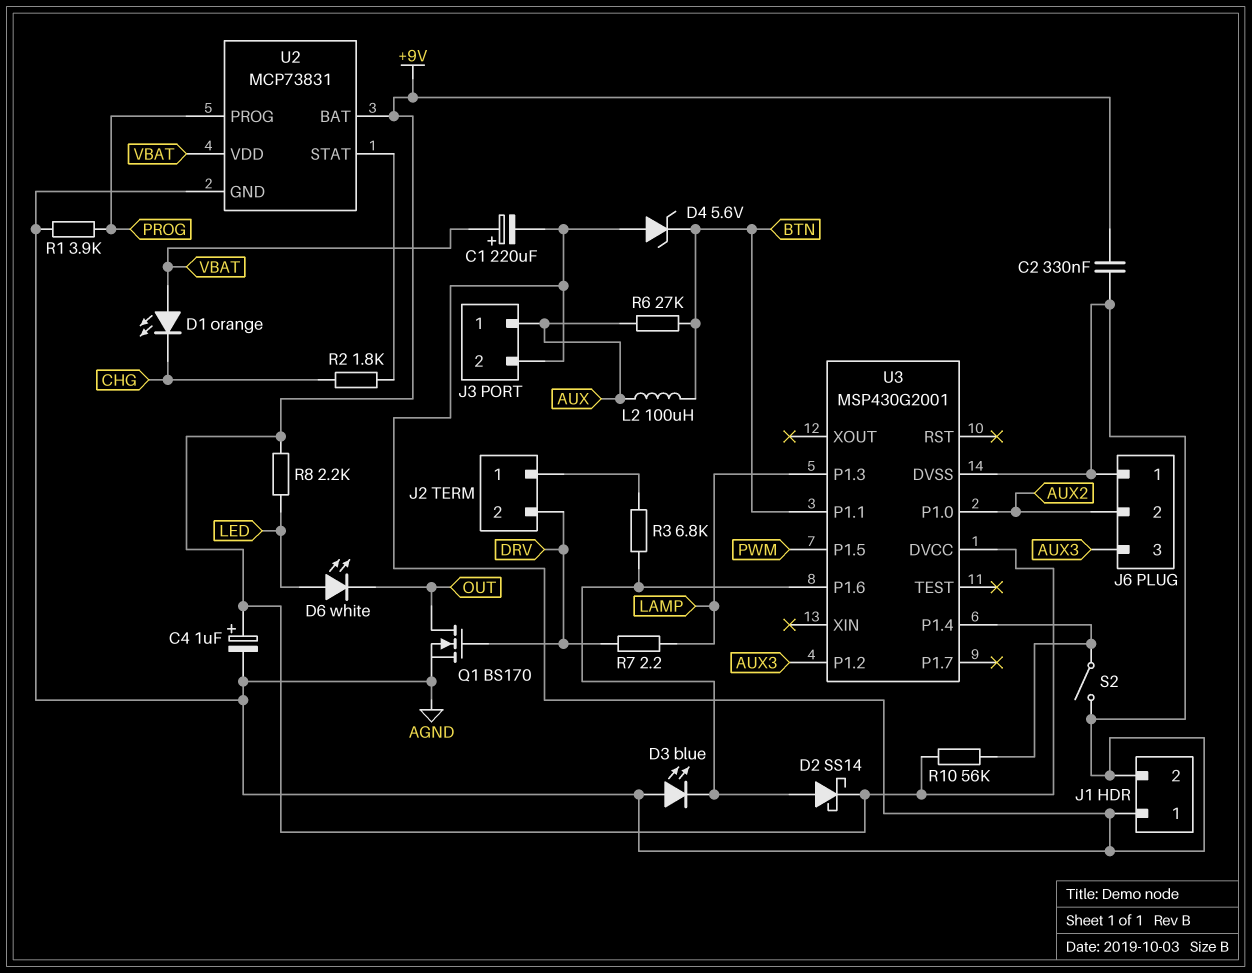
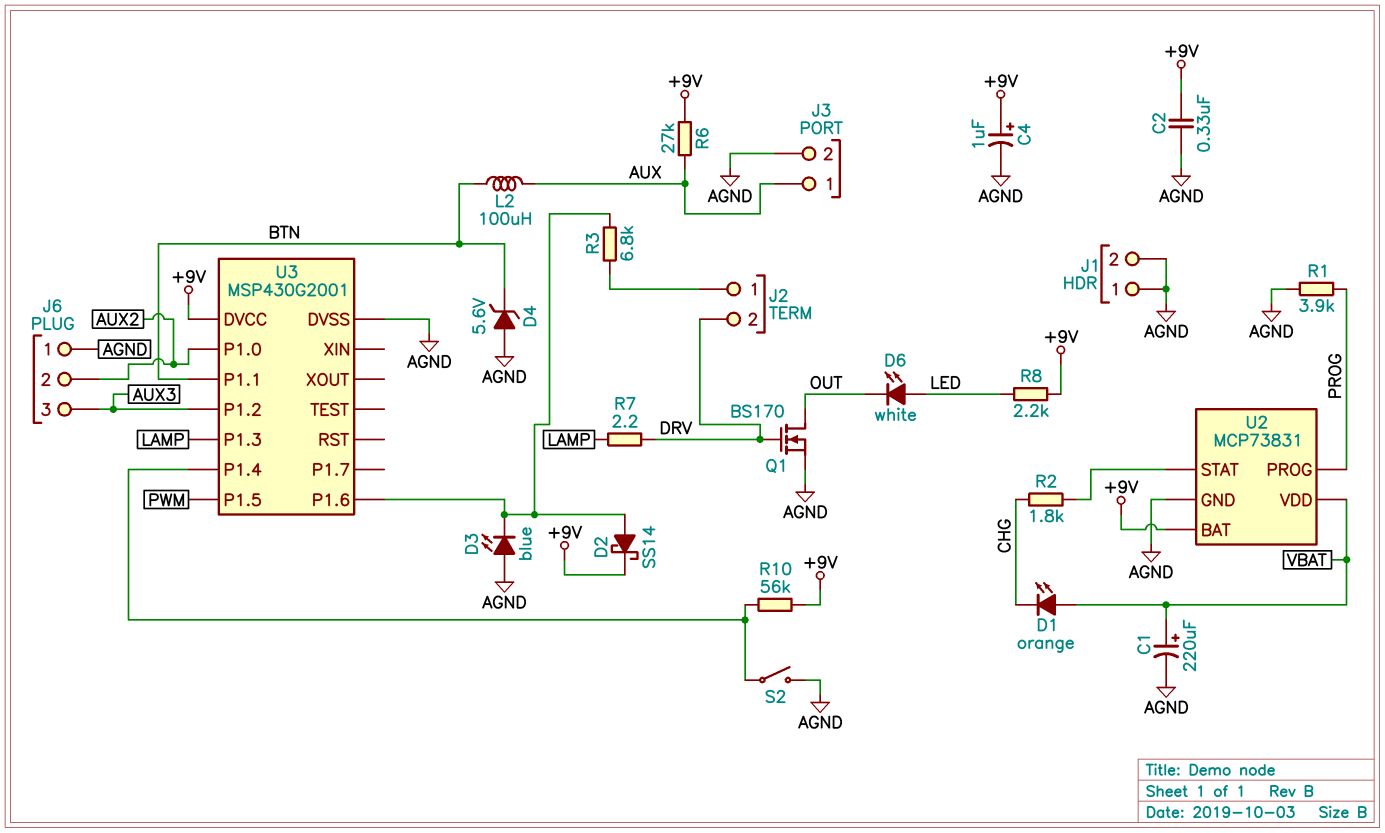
R6: 27k (AUX, BTN) -> 27k (+9V, AUX)

